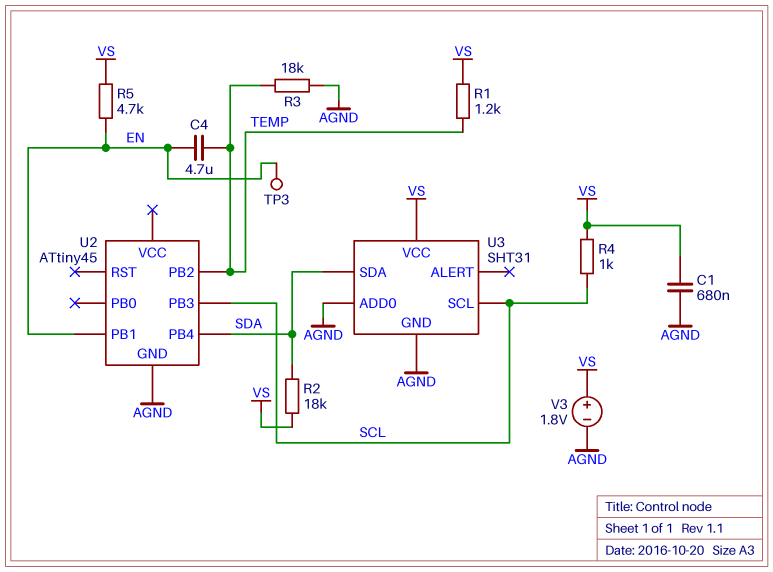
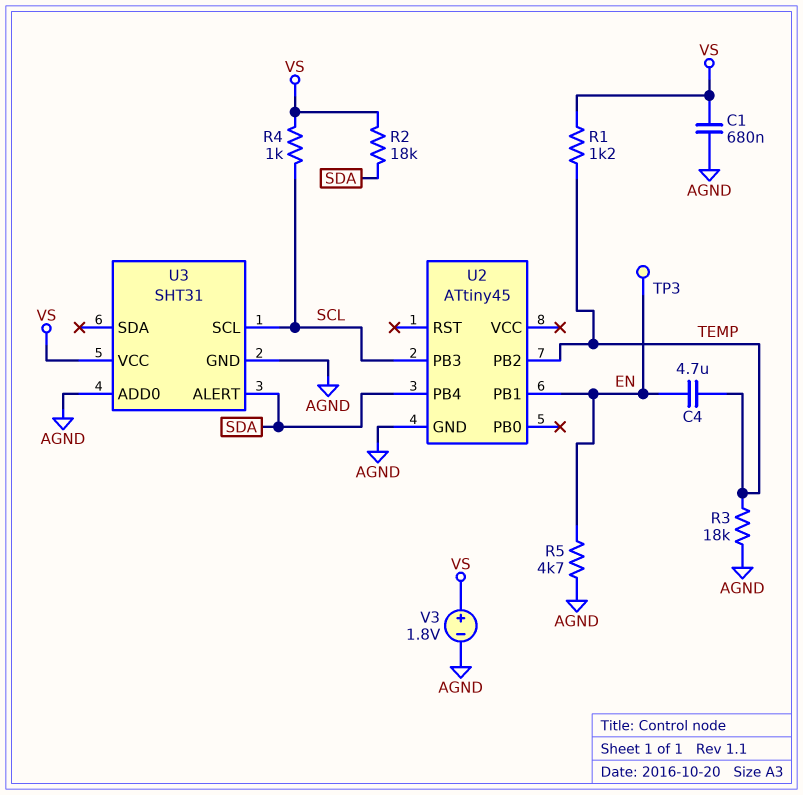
R5: 4.7k (EN, VS) -> 4.7k (AGND, EN)
U3 pin ALERT: none -> SDA
U3 pin SDA: SDA -> none

